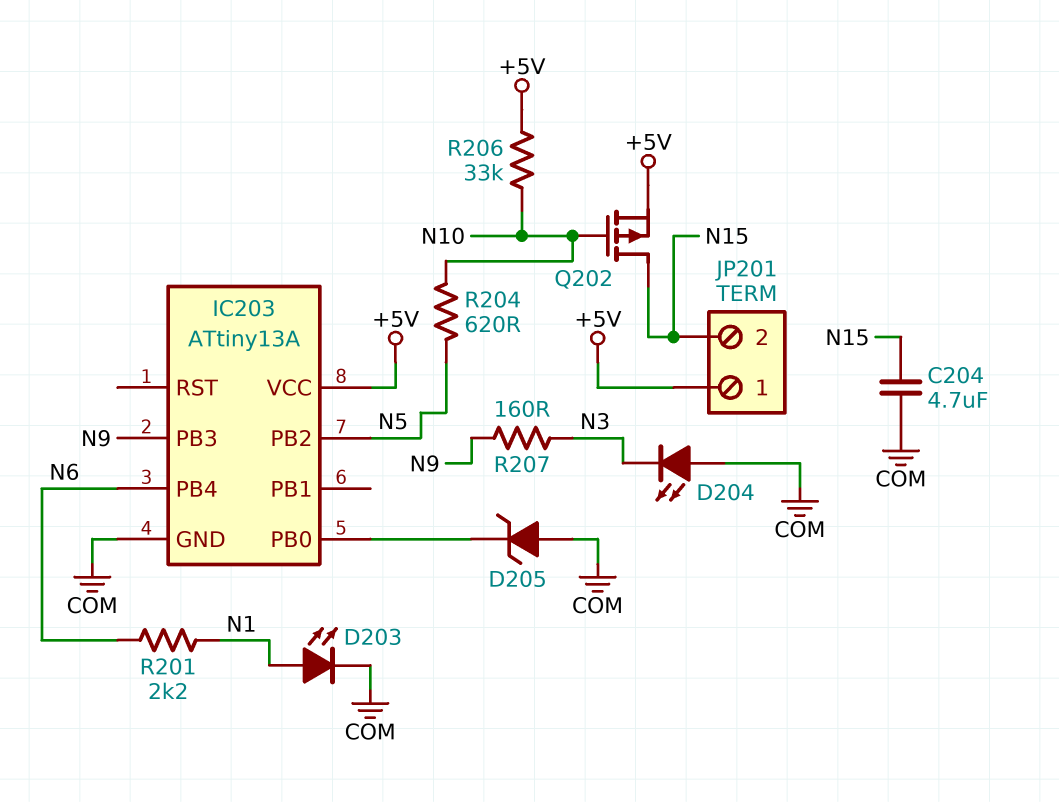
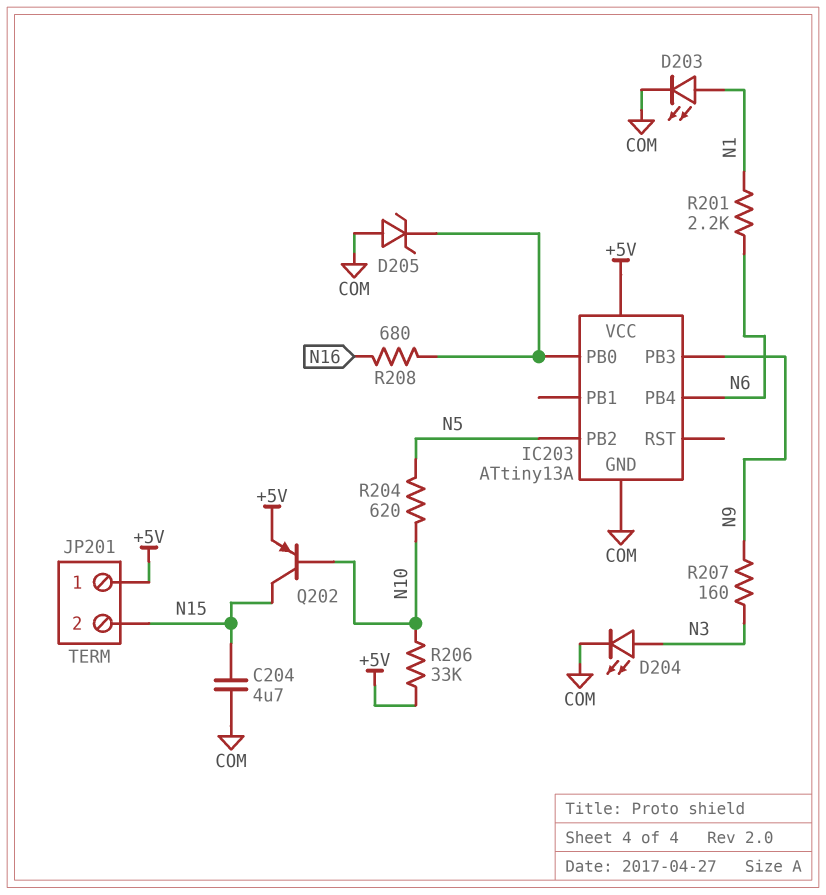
D204: LED (A COM, K N3) -> LED (A N3, K COM)
Q202: PMOS (G N10, D N15, S +5V) -> PNP (B N10, C N15, E +5V)
R208: none -> 680 (IC203/PB0, N16)

